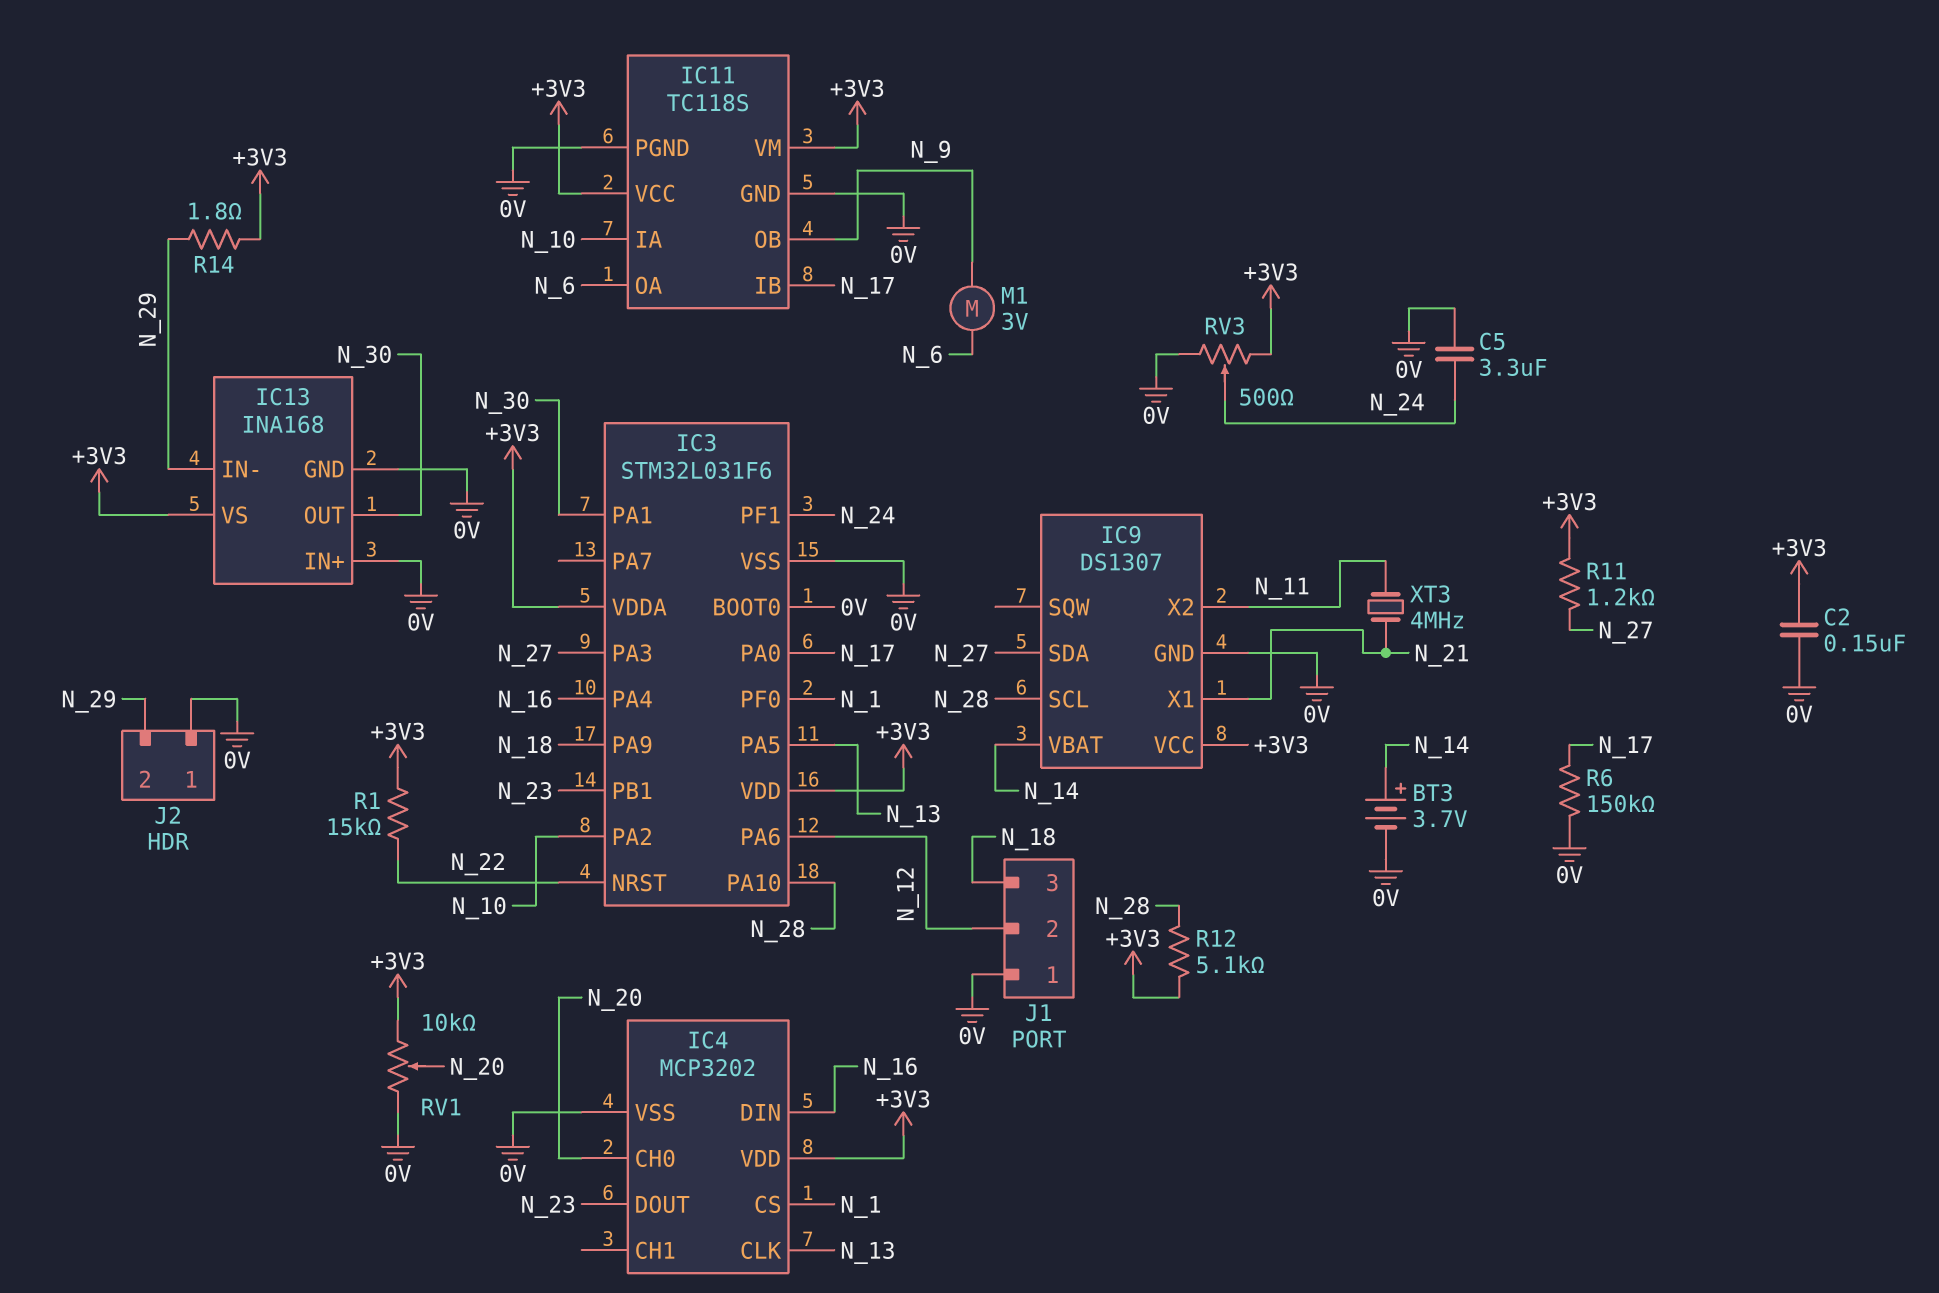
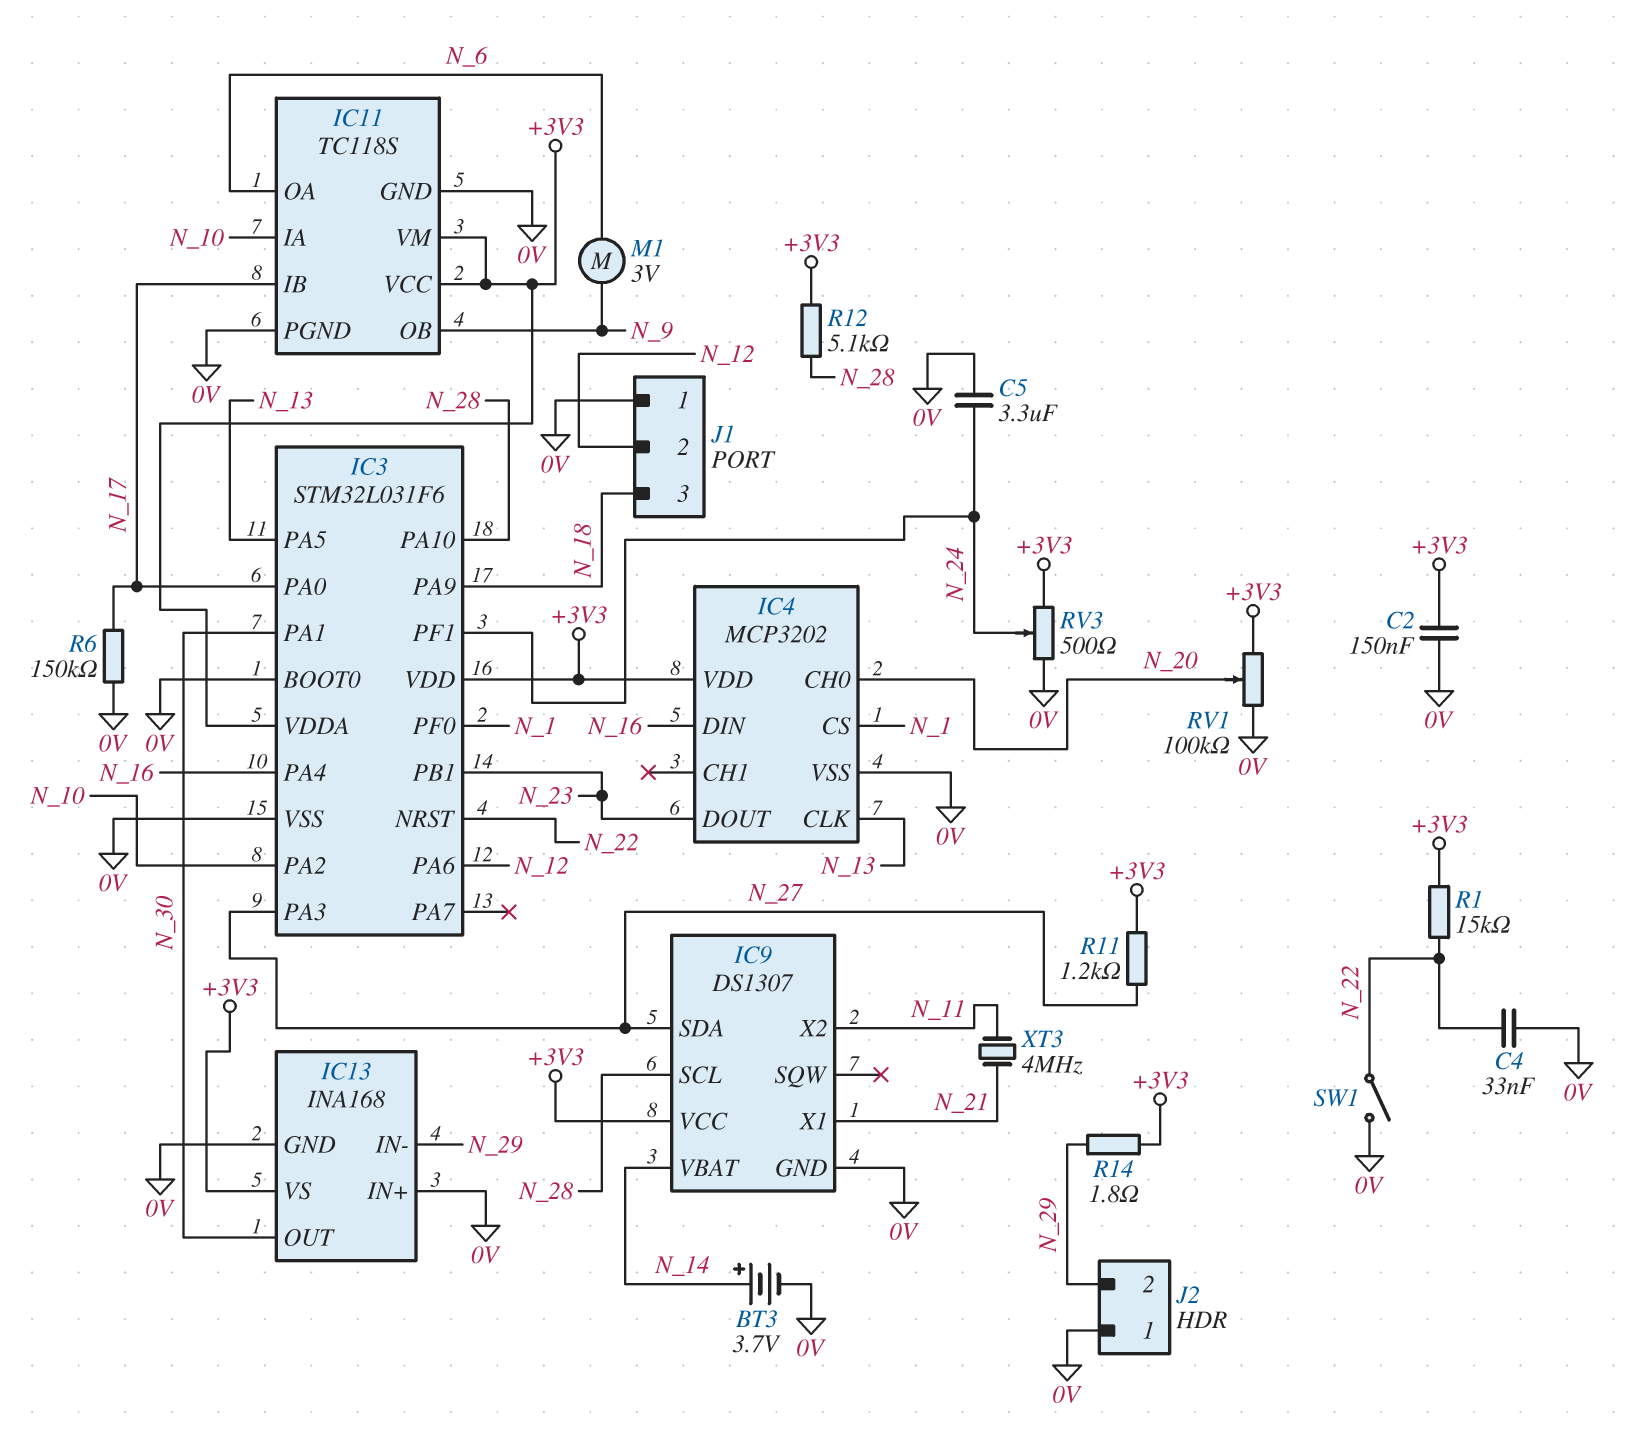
C4: none -> 33nF (0V, N_22)
RV1: 10k (+3V3, 0V, wiper N_20) -> 100k (+3V3, 0V, wiper N_20)
SW1: none -> switch (0V, N_22)

